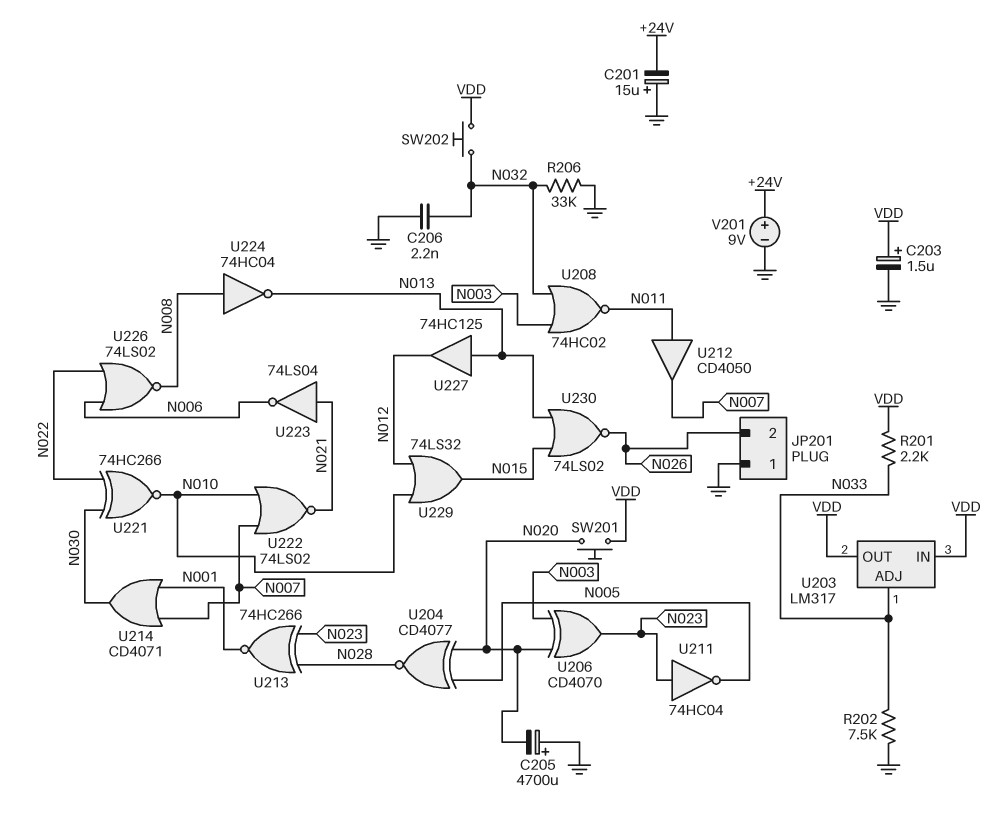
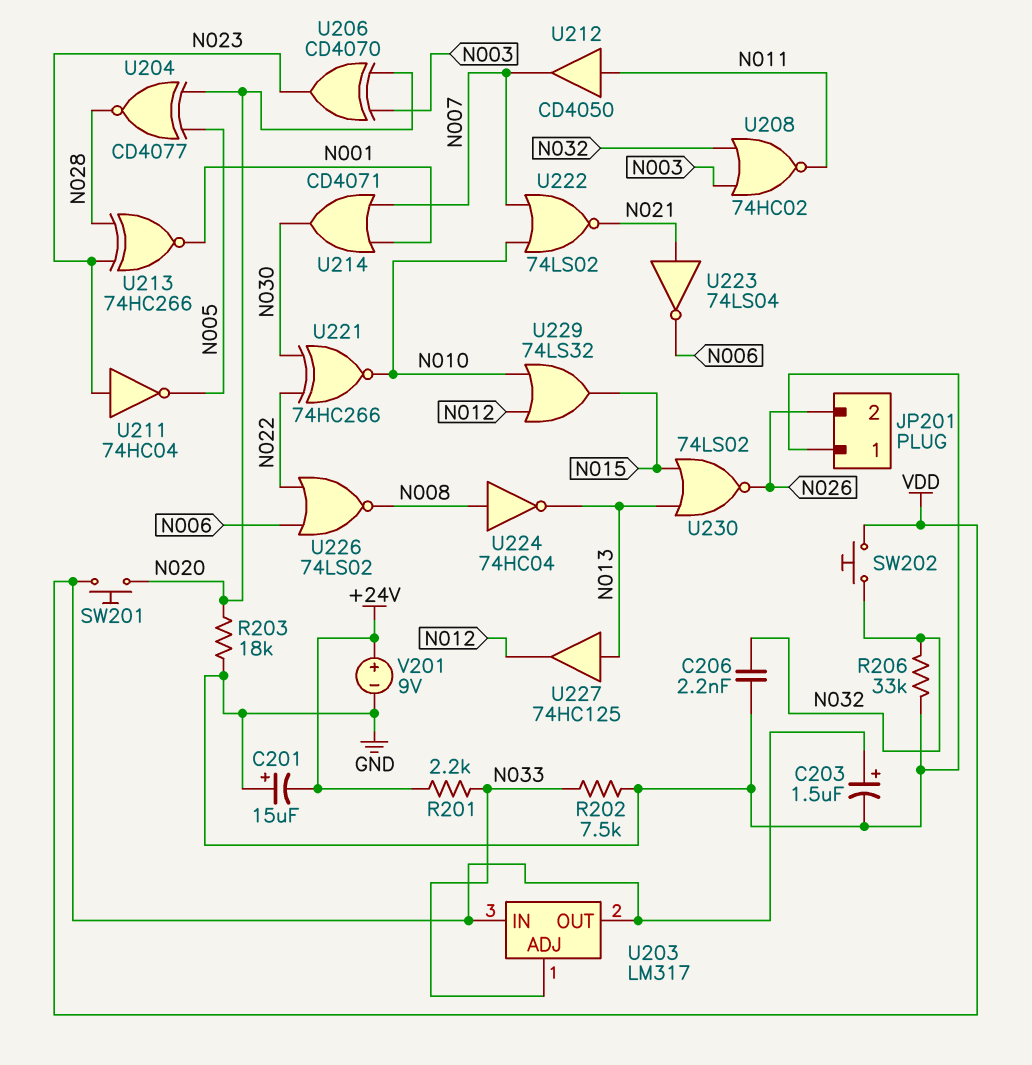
C205: 4700uF (plus GND, minus N020) -> none
R201: 2.2k (N033, VDD) -> 2.2k (+24V, N033)
R203: none -> 18k (GND, N020)

